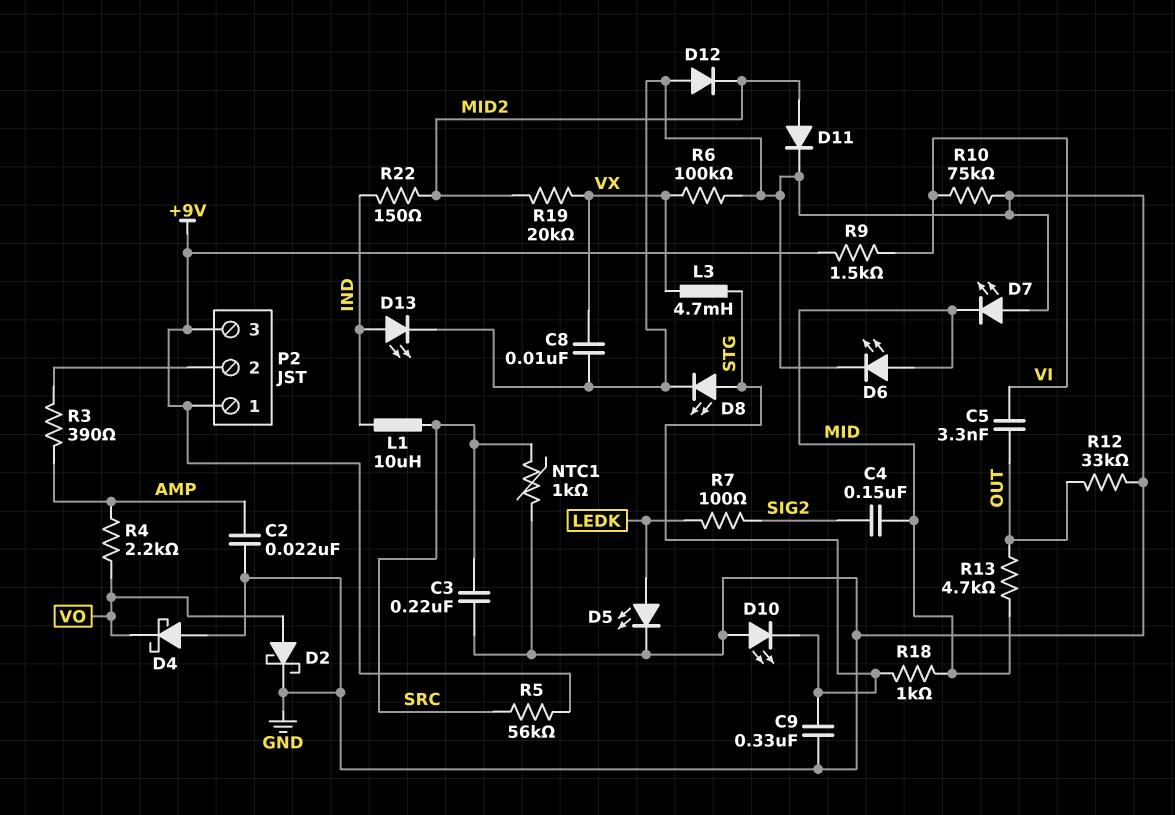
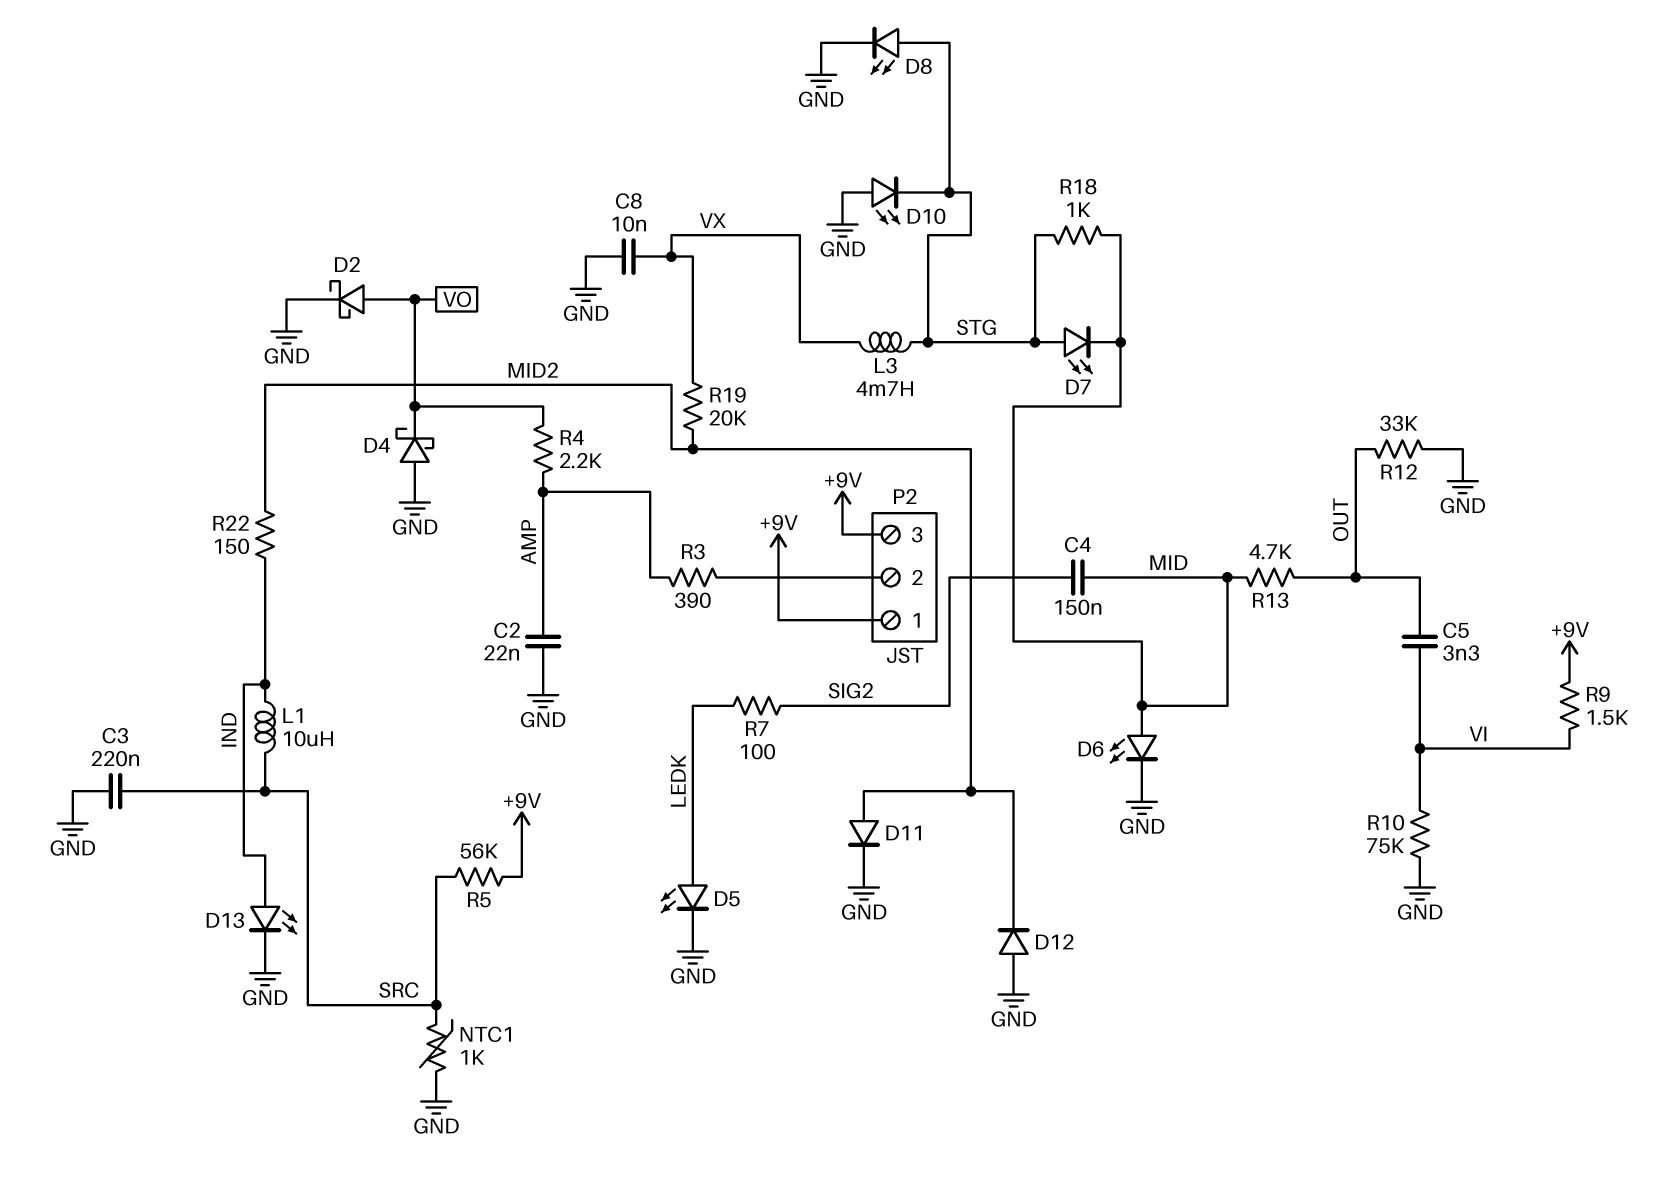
C9: 330nF (GND, STG) -> none
D7: LED (A GND, K MID) -> LED (A STG, K MID)
R6: 100k (GND, VX) -> none

